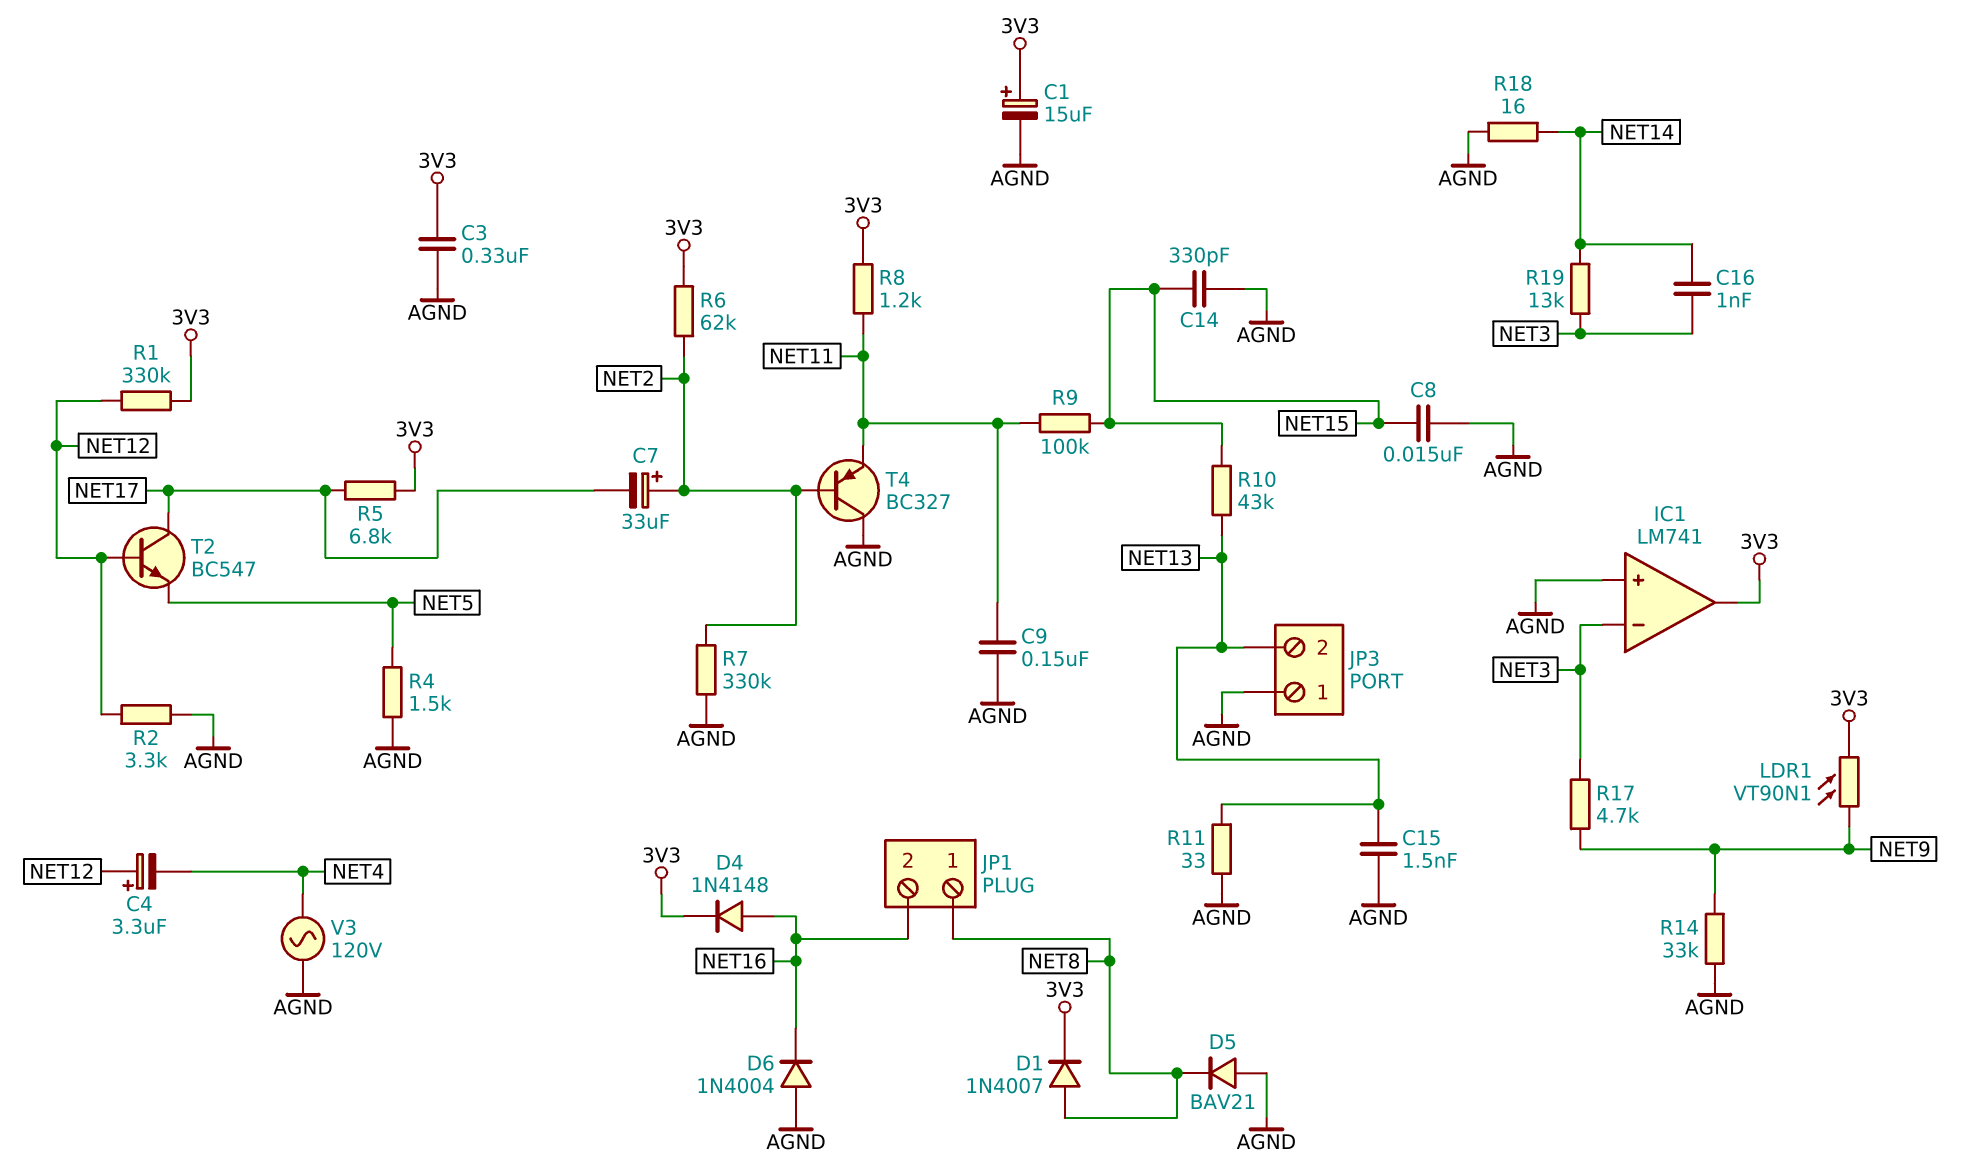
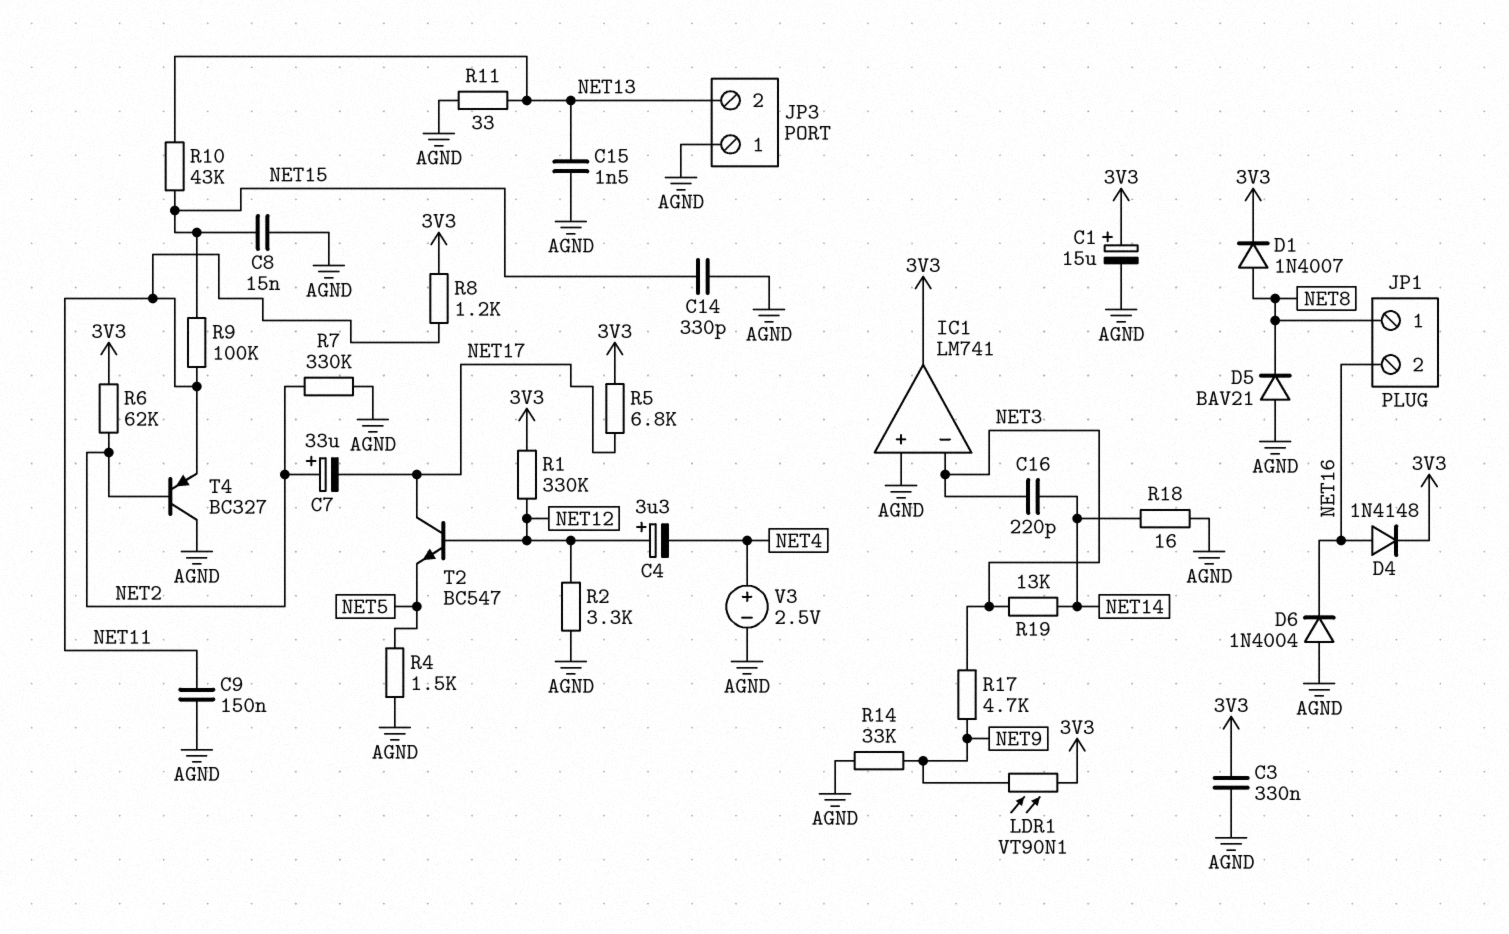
C16: 1nF (NET3, NET14) -> 220pF (NET3, NET14)
V3: AC 120V (AGND, NET4) -> 2.5V (plus NET4, minus AGND)

